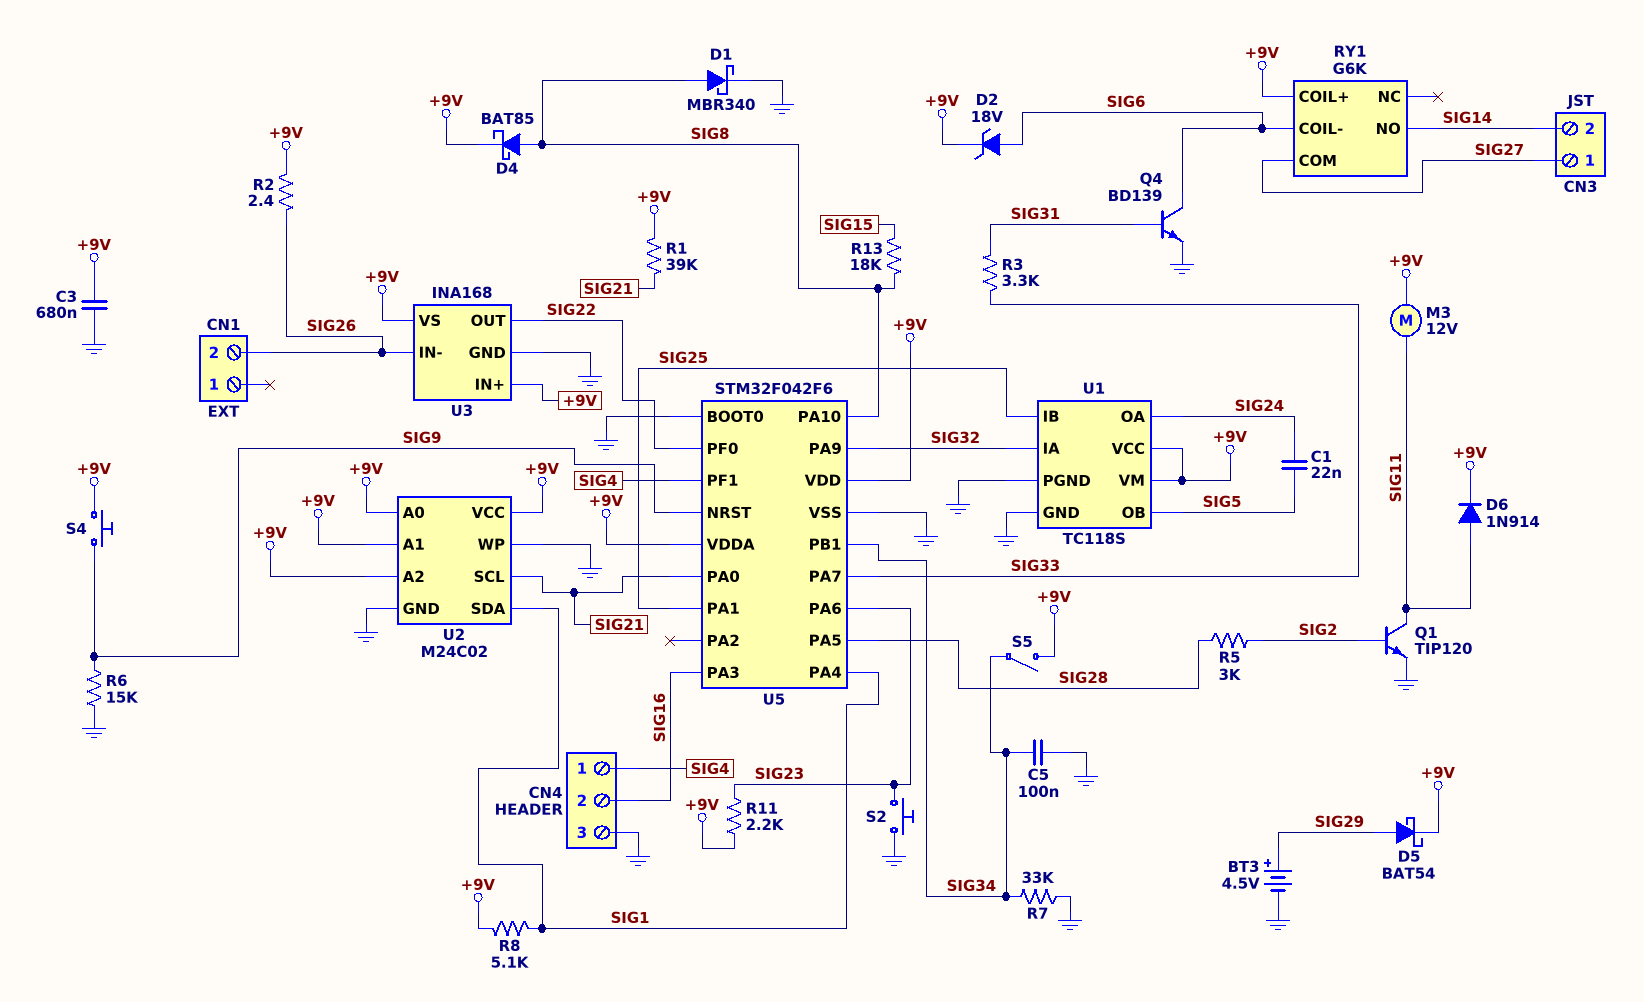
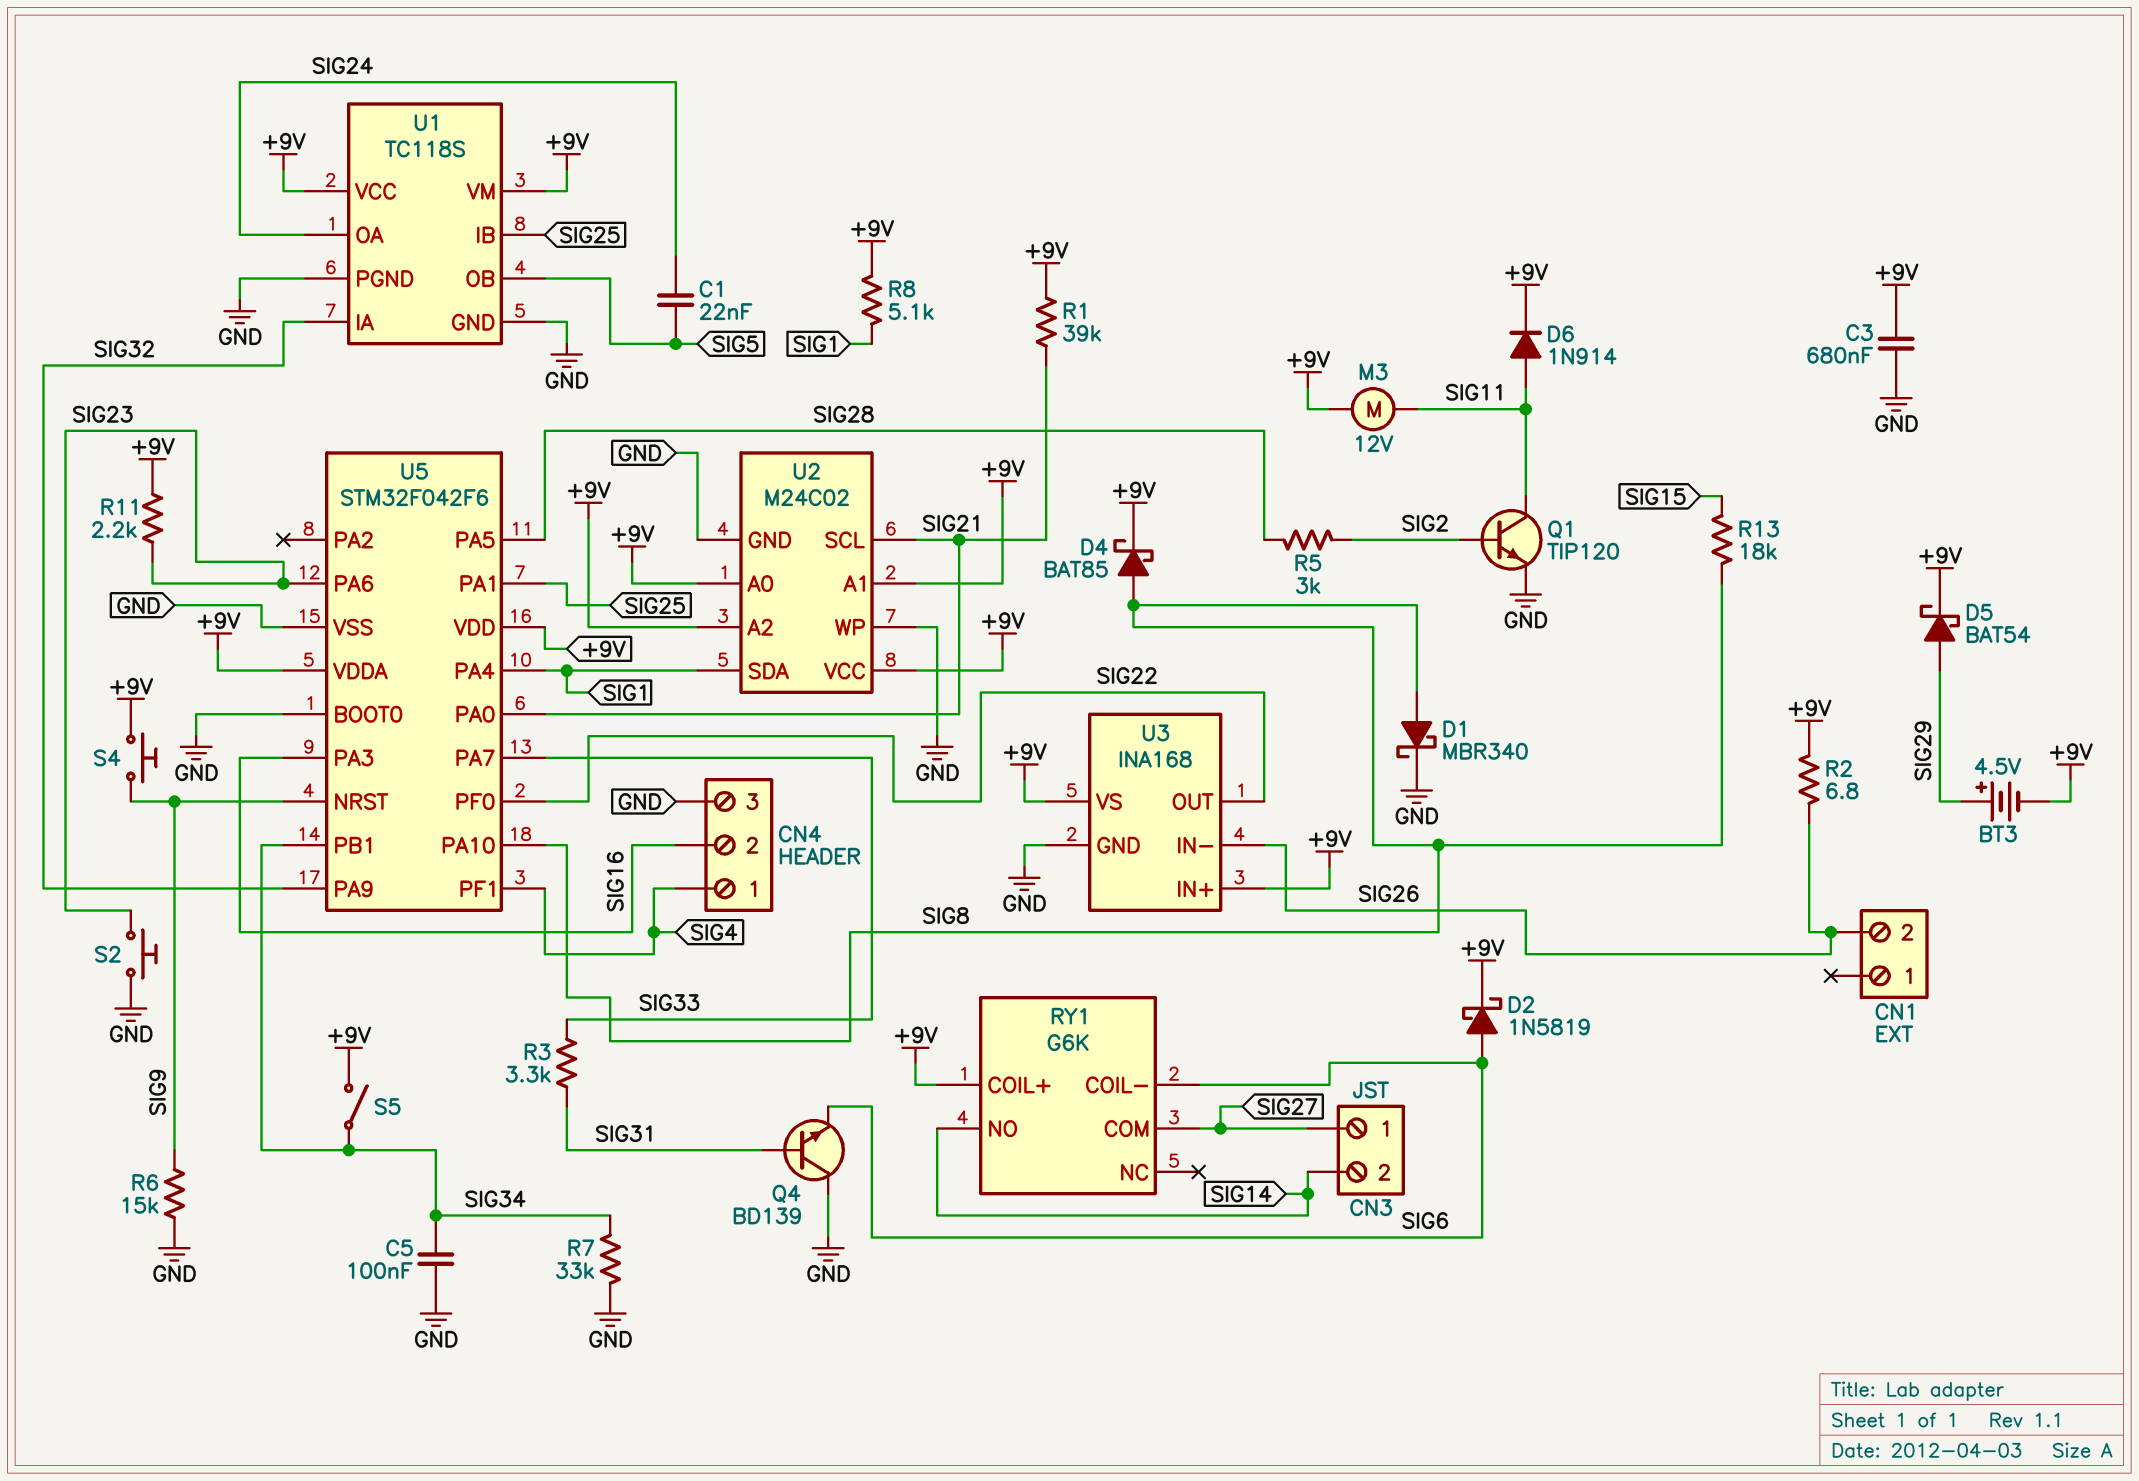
BT3: 4.5V (plus SIG29, minus GND) -> 4.5V (plus SIG29, minus +9V)
D2: zener 18V (A SIG6, K +9V) -> schottky 1N5819 (A SIG6, K +9V)
Q4: NPN BD139 (B SIG31, C SIG6, E GND) -> NPN BD139 (B SIG31, C GND, E SIG6)
R2: 2.4 (+9V, SIG26) -> 6.8 (+9V, SIG26)

